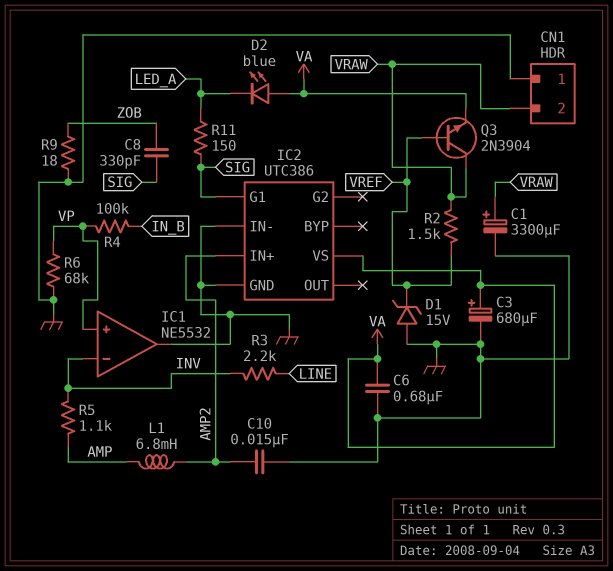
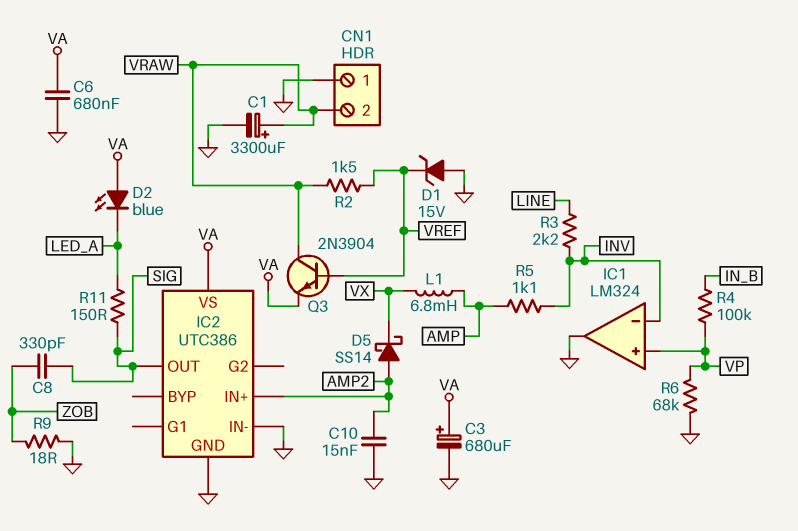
D5: none -> schottky SS14 (A AMP2, K VX)
IC1: NE5532 -> LM324
IC2 pin G1: SIG -> none
IC2 pin OUT: none -> SIG
L1: 6.8mH (AMP, AMP2) -> 6.8mH (AMP, VX)

